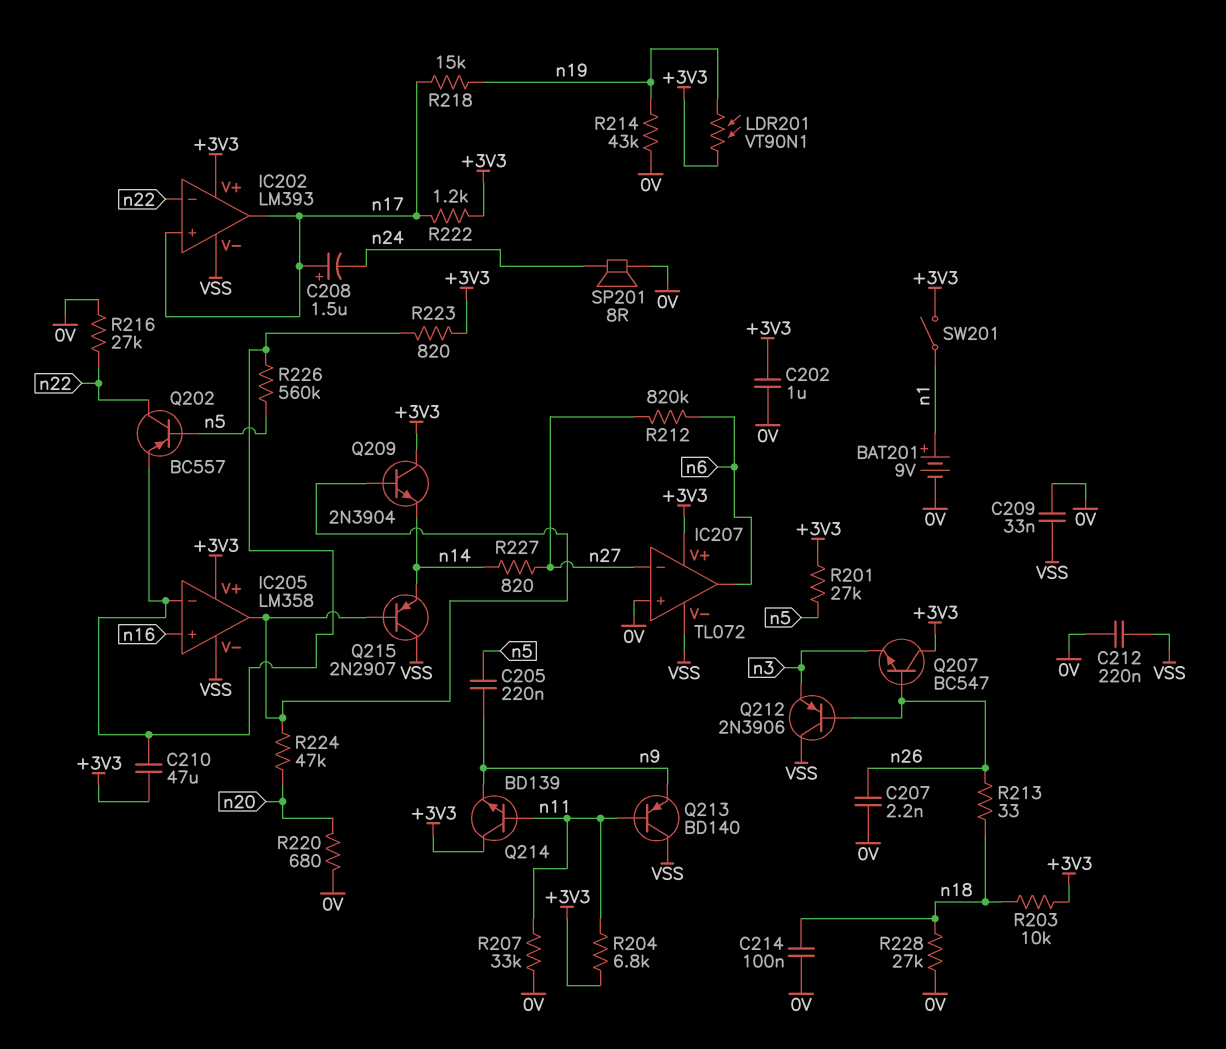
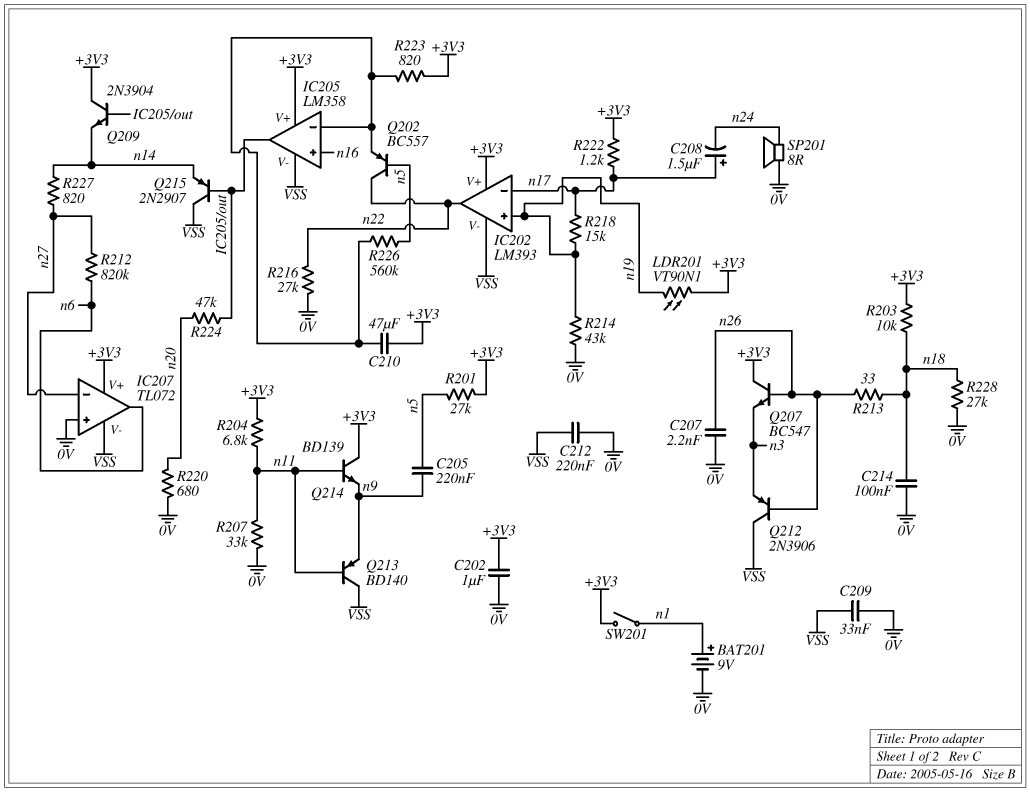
IC202 pin in+: n17 -> n19
IC202 pin in-: n22 -> n17
IC202 pin out: n17 -> n22

